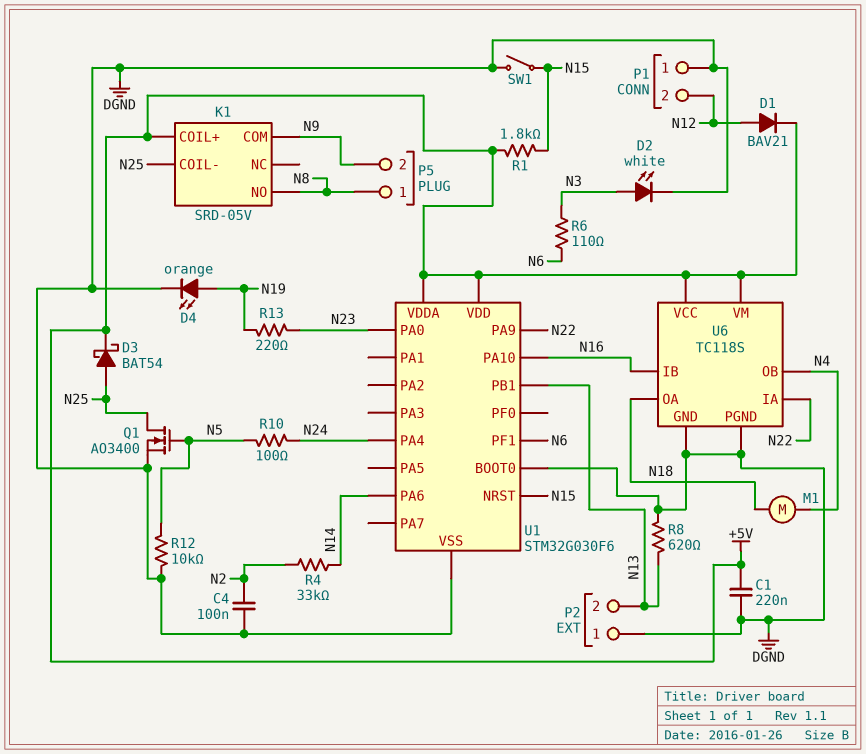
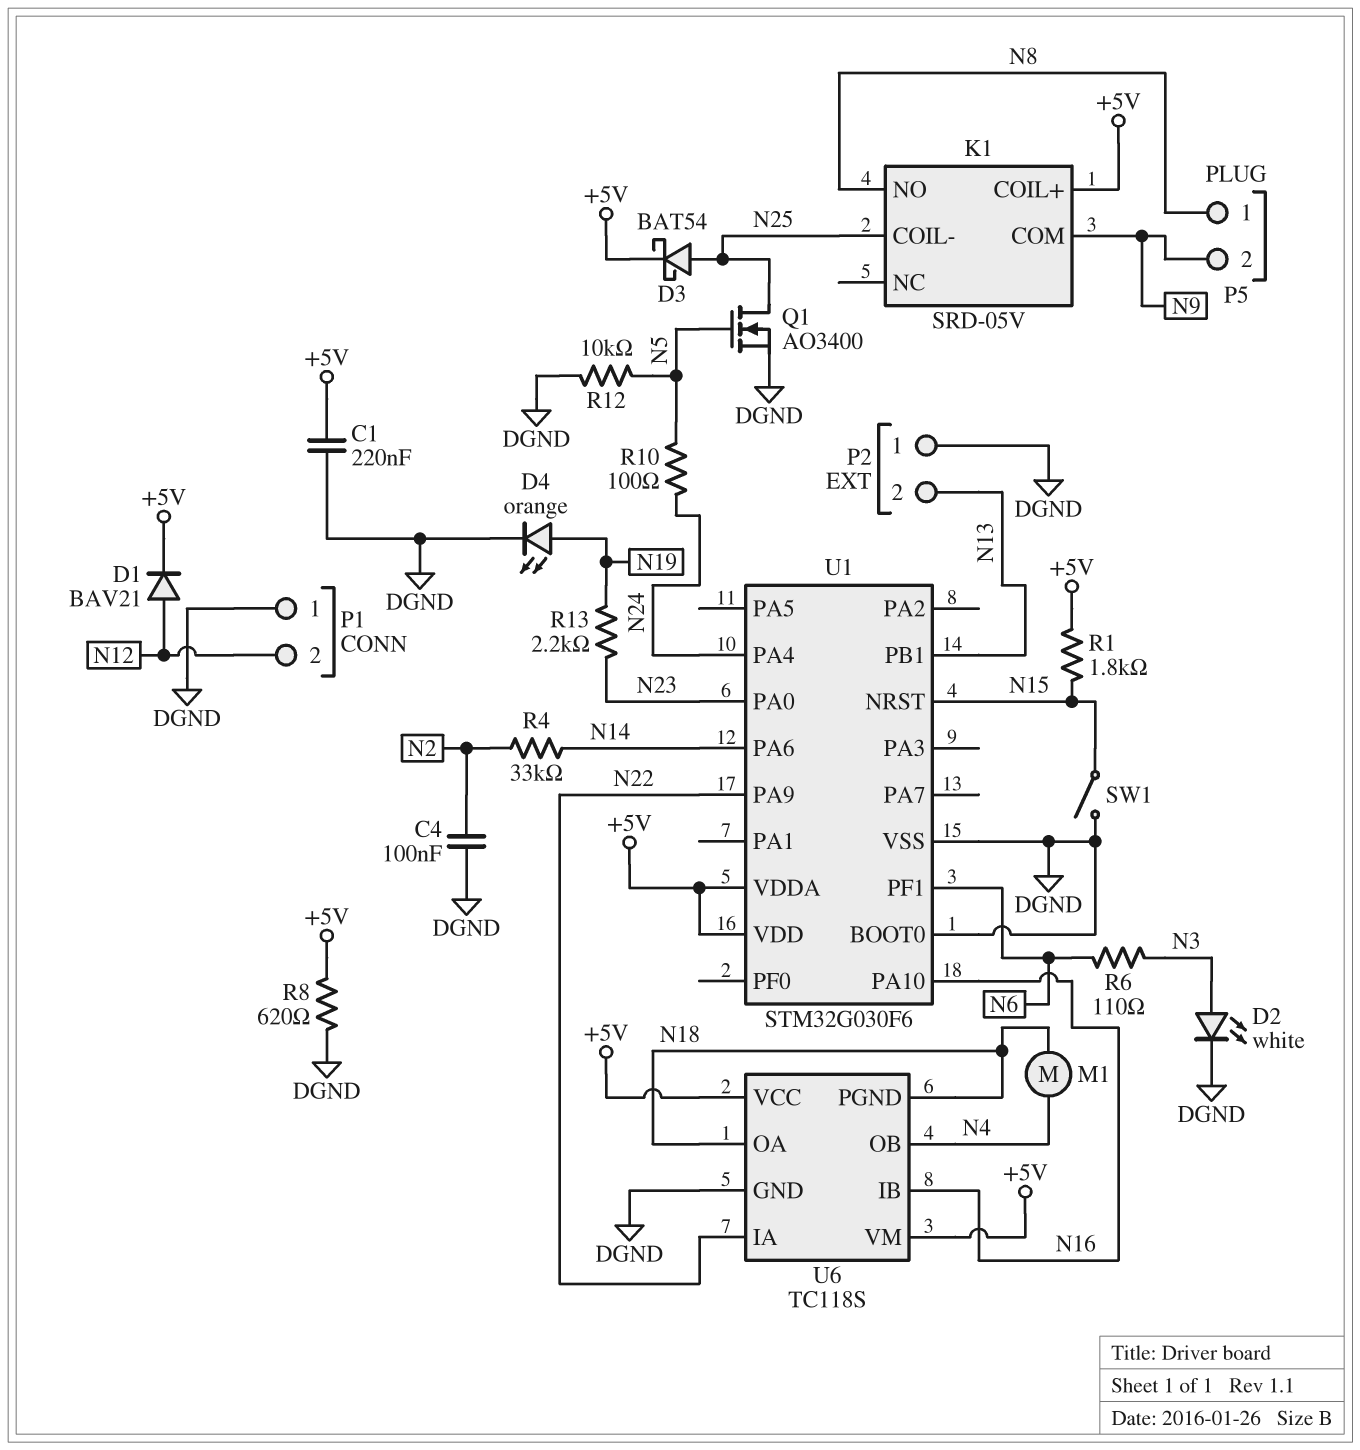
R8: 620 (DGND, N13) -> 620 (+5V, DGND)
R13: 220 (N19, N23) -> 2.2k (N19, N23)
U6 pin PGND: DGND -> N18

